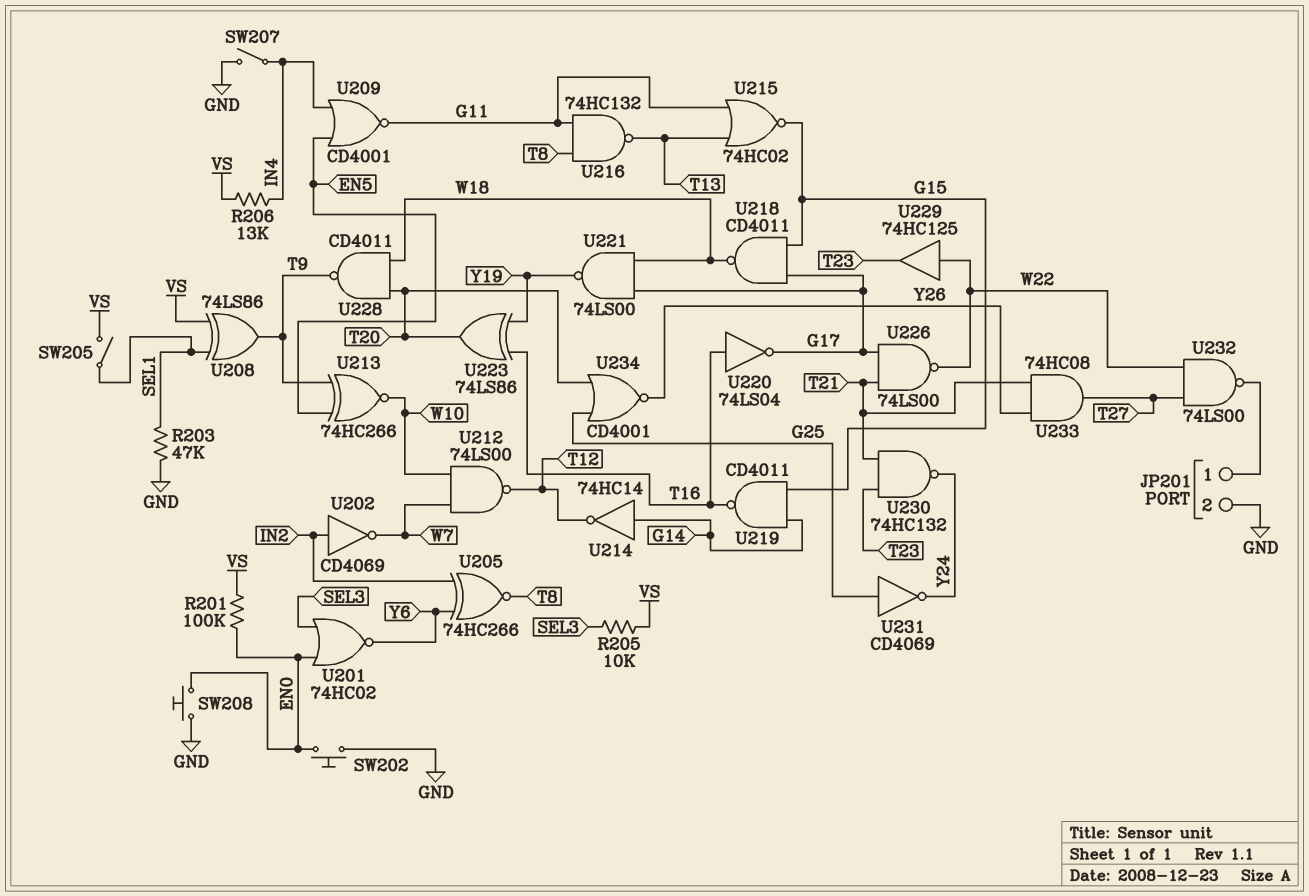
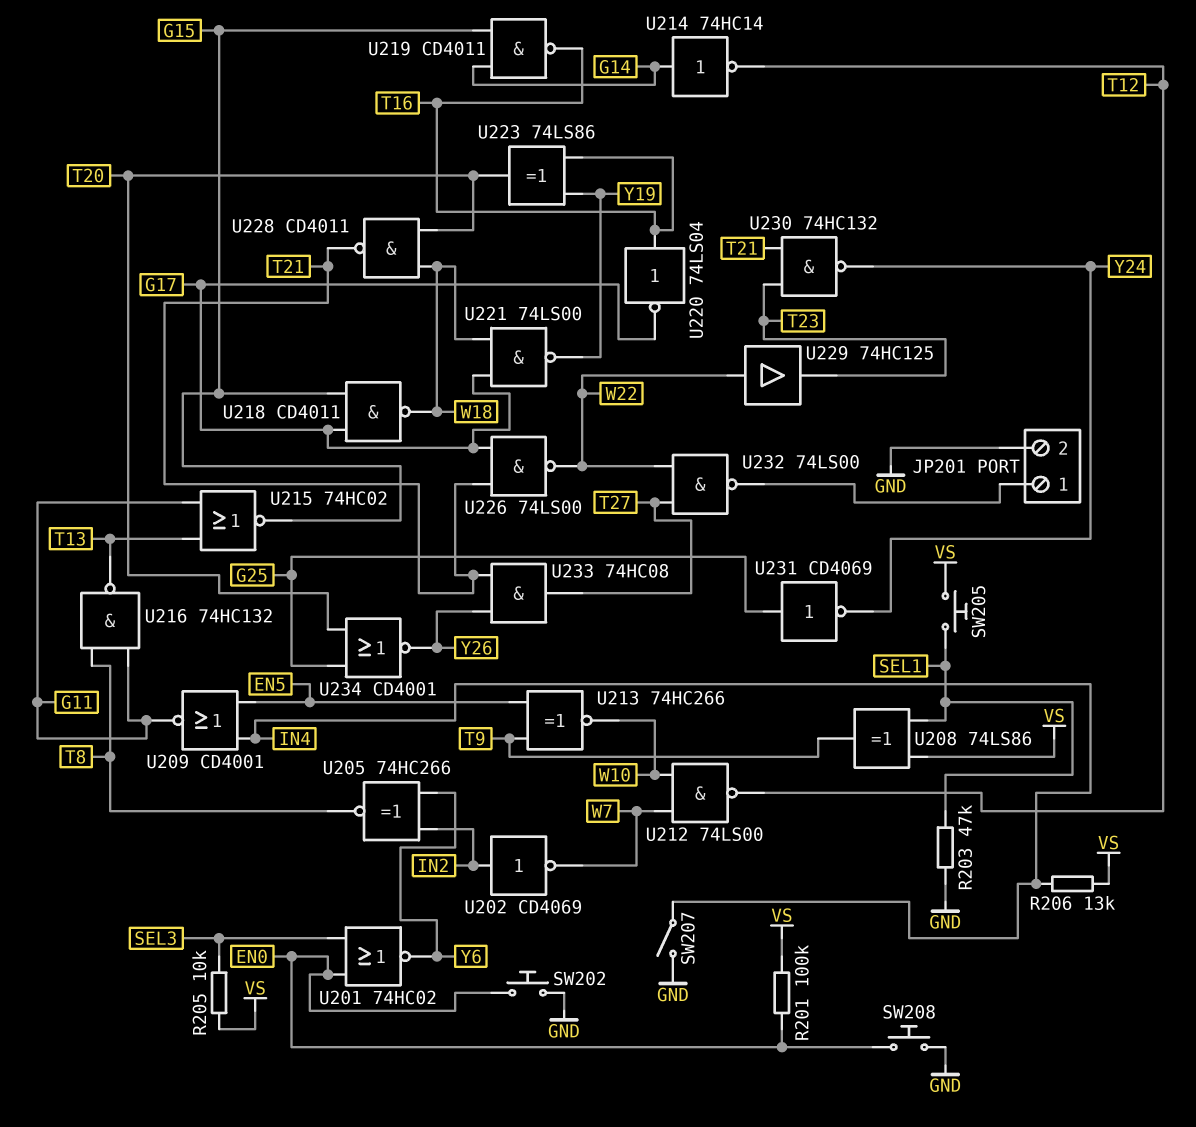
SW205: switch (SEL1, VS) -> button (SEL1, VS)
U228: NAND CD4011 (in T20, in W18, out T9) -> NAND CD4011 (in T20, in W18, out T21)

